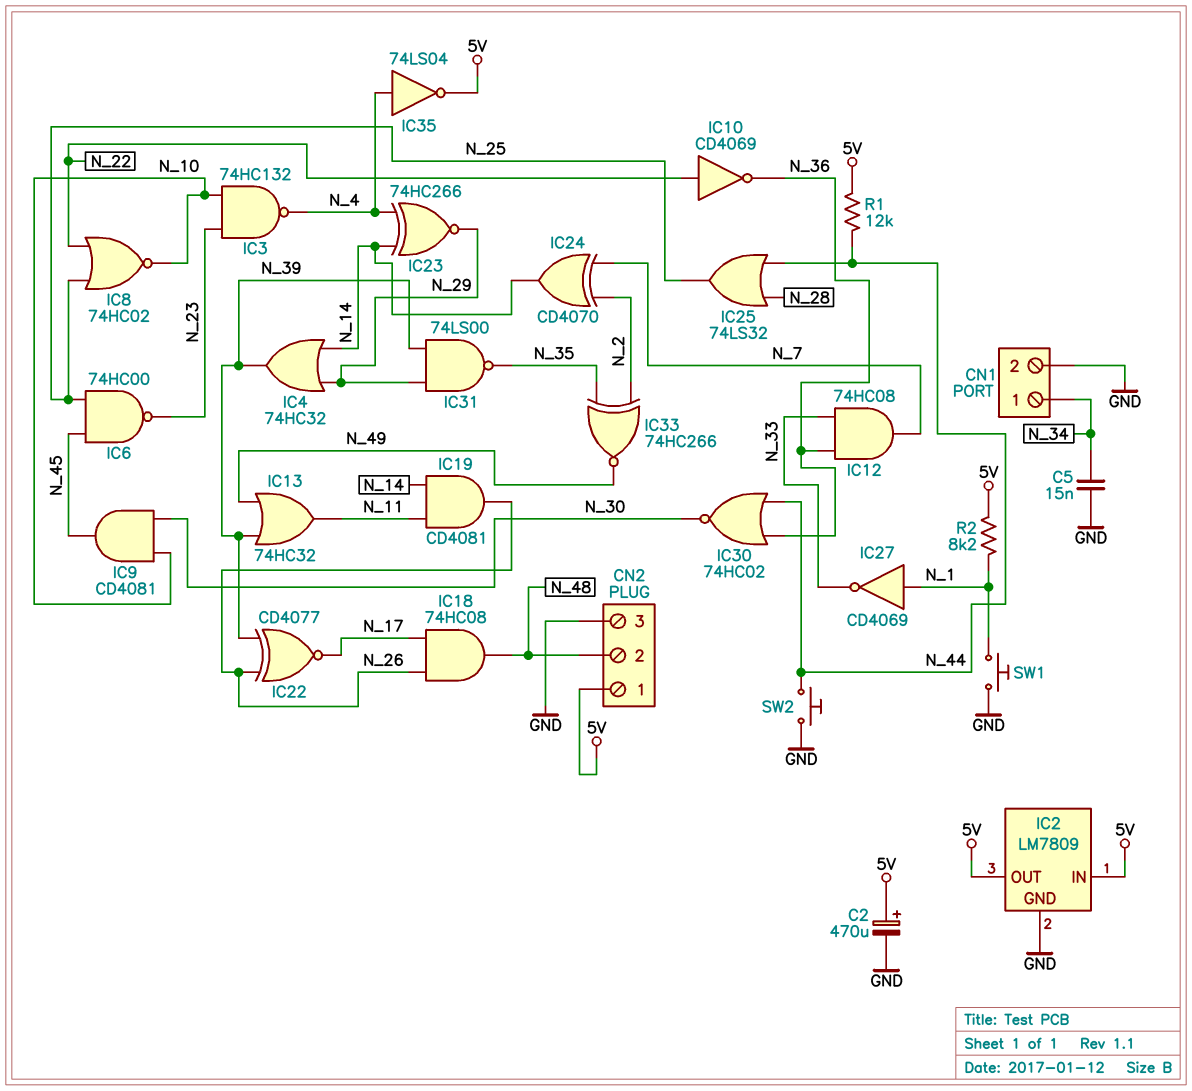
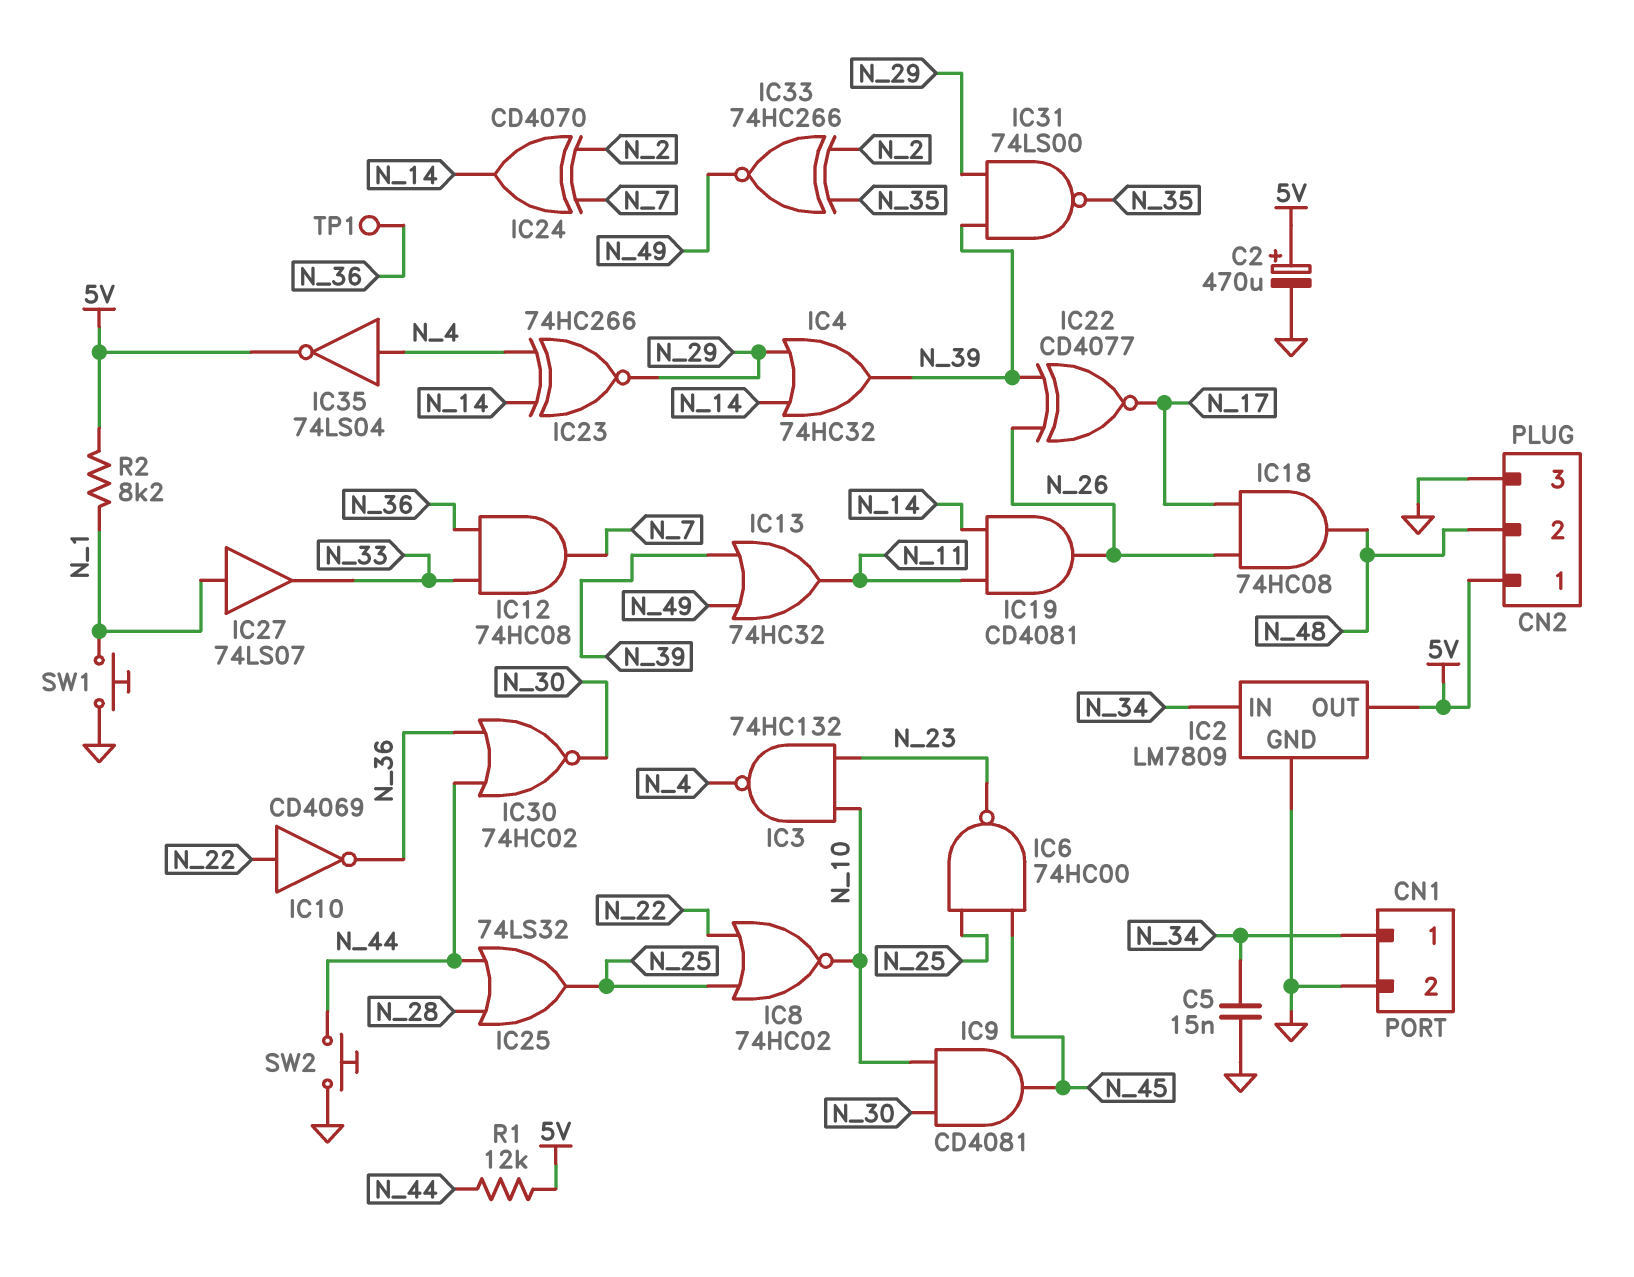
IC2 pin IN: 5V -> N_34
IC27: NOT CD4069 (in N_1, out N_33) -> buffer 74LS07 (in N_1, out N_33)
TP1: none -> test point (N_36)

